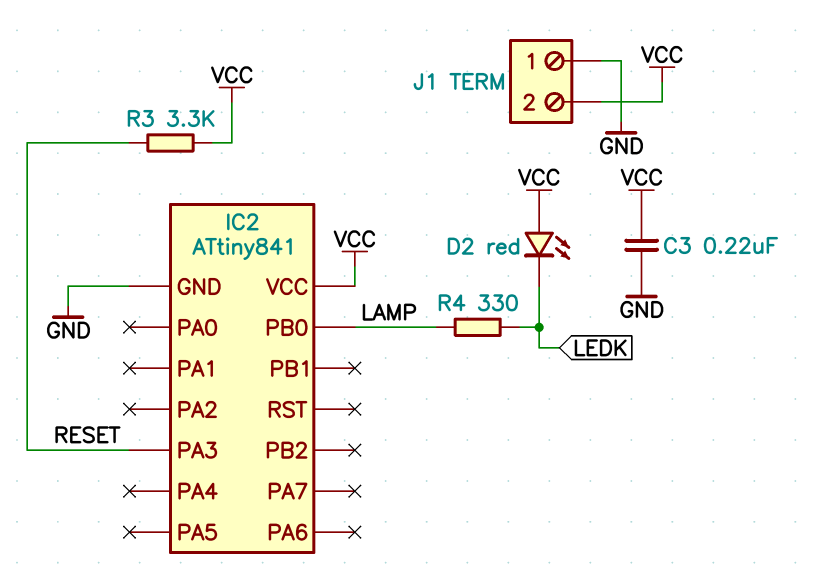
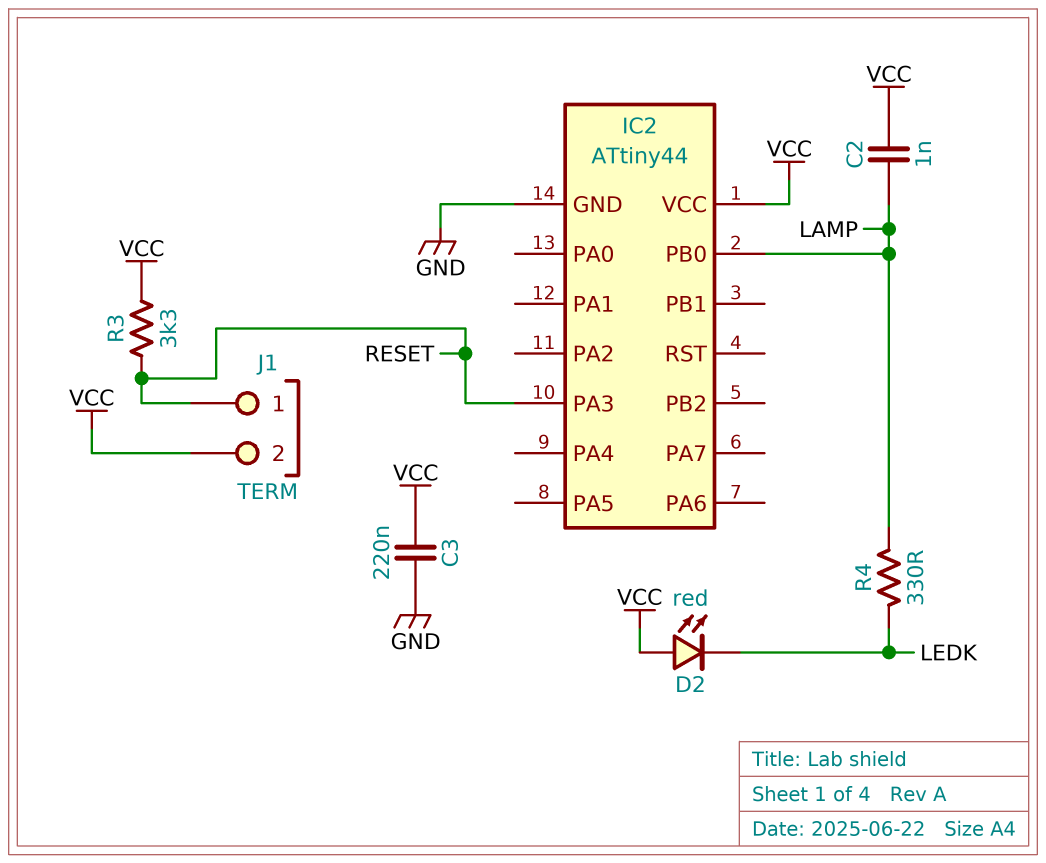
C2: none -> 1nF (LAMP, VCC)
IC2: ATtiny841 -> ATtiny44
J1 pin 1: GND -> RESET

